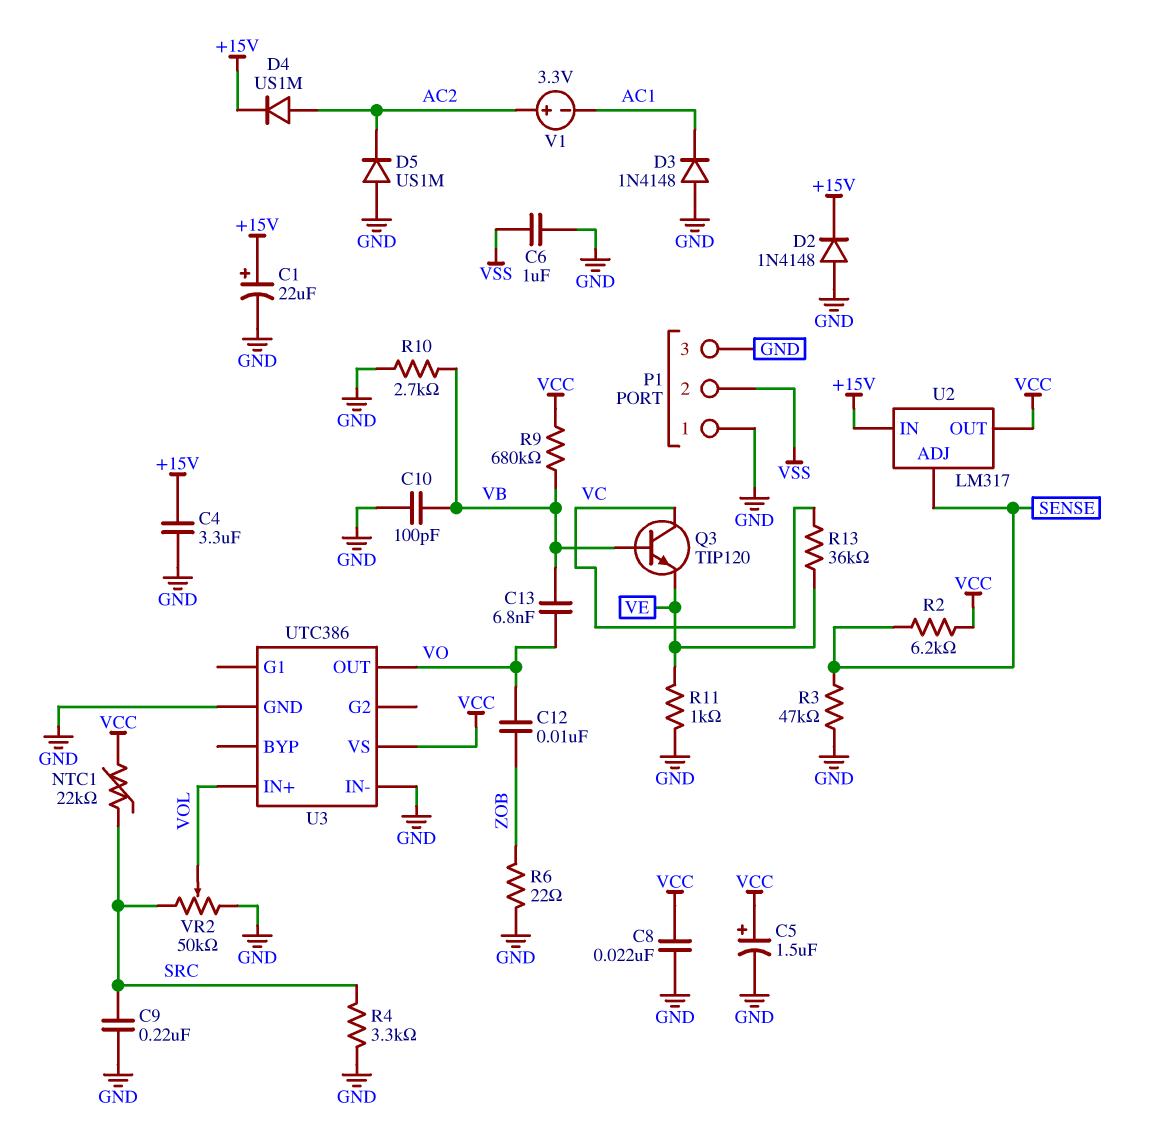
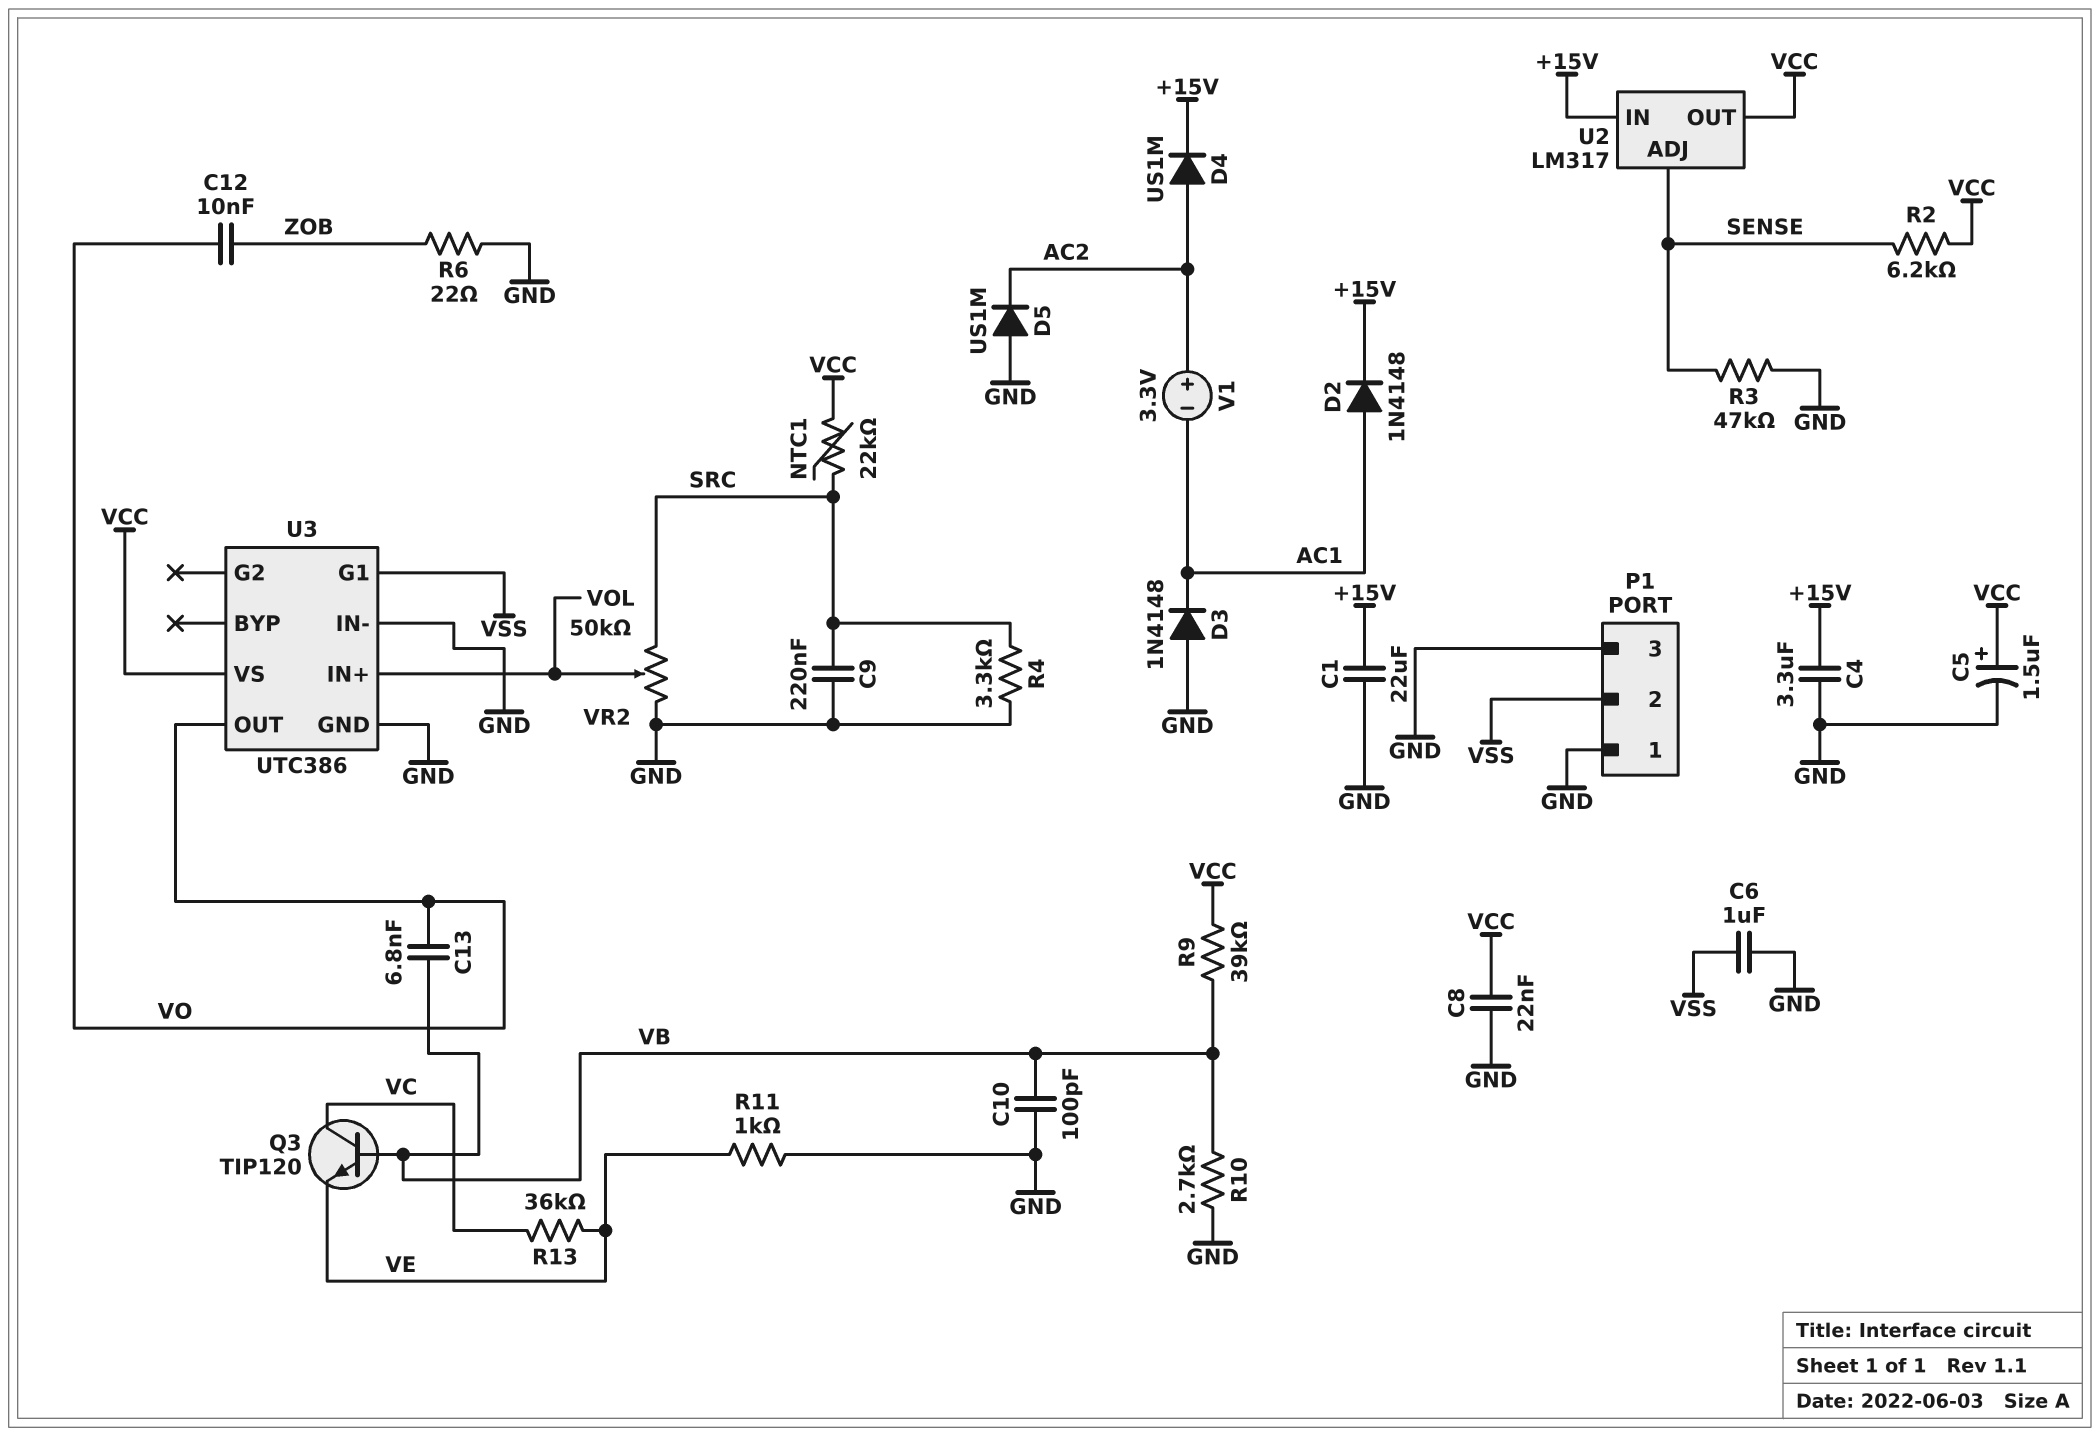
C1: 22uF (plus +15V, minus GND) -> 22uF (+15V, GND)
D2: diode 1N4148 (A GND, K +15V) -> diode 1N4148 (A AC1, K +15V)
R9: 680k (VB, VCC) -> 39k (VB, VCC)
U3 pin G1: none -> VSS

